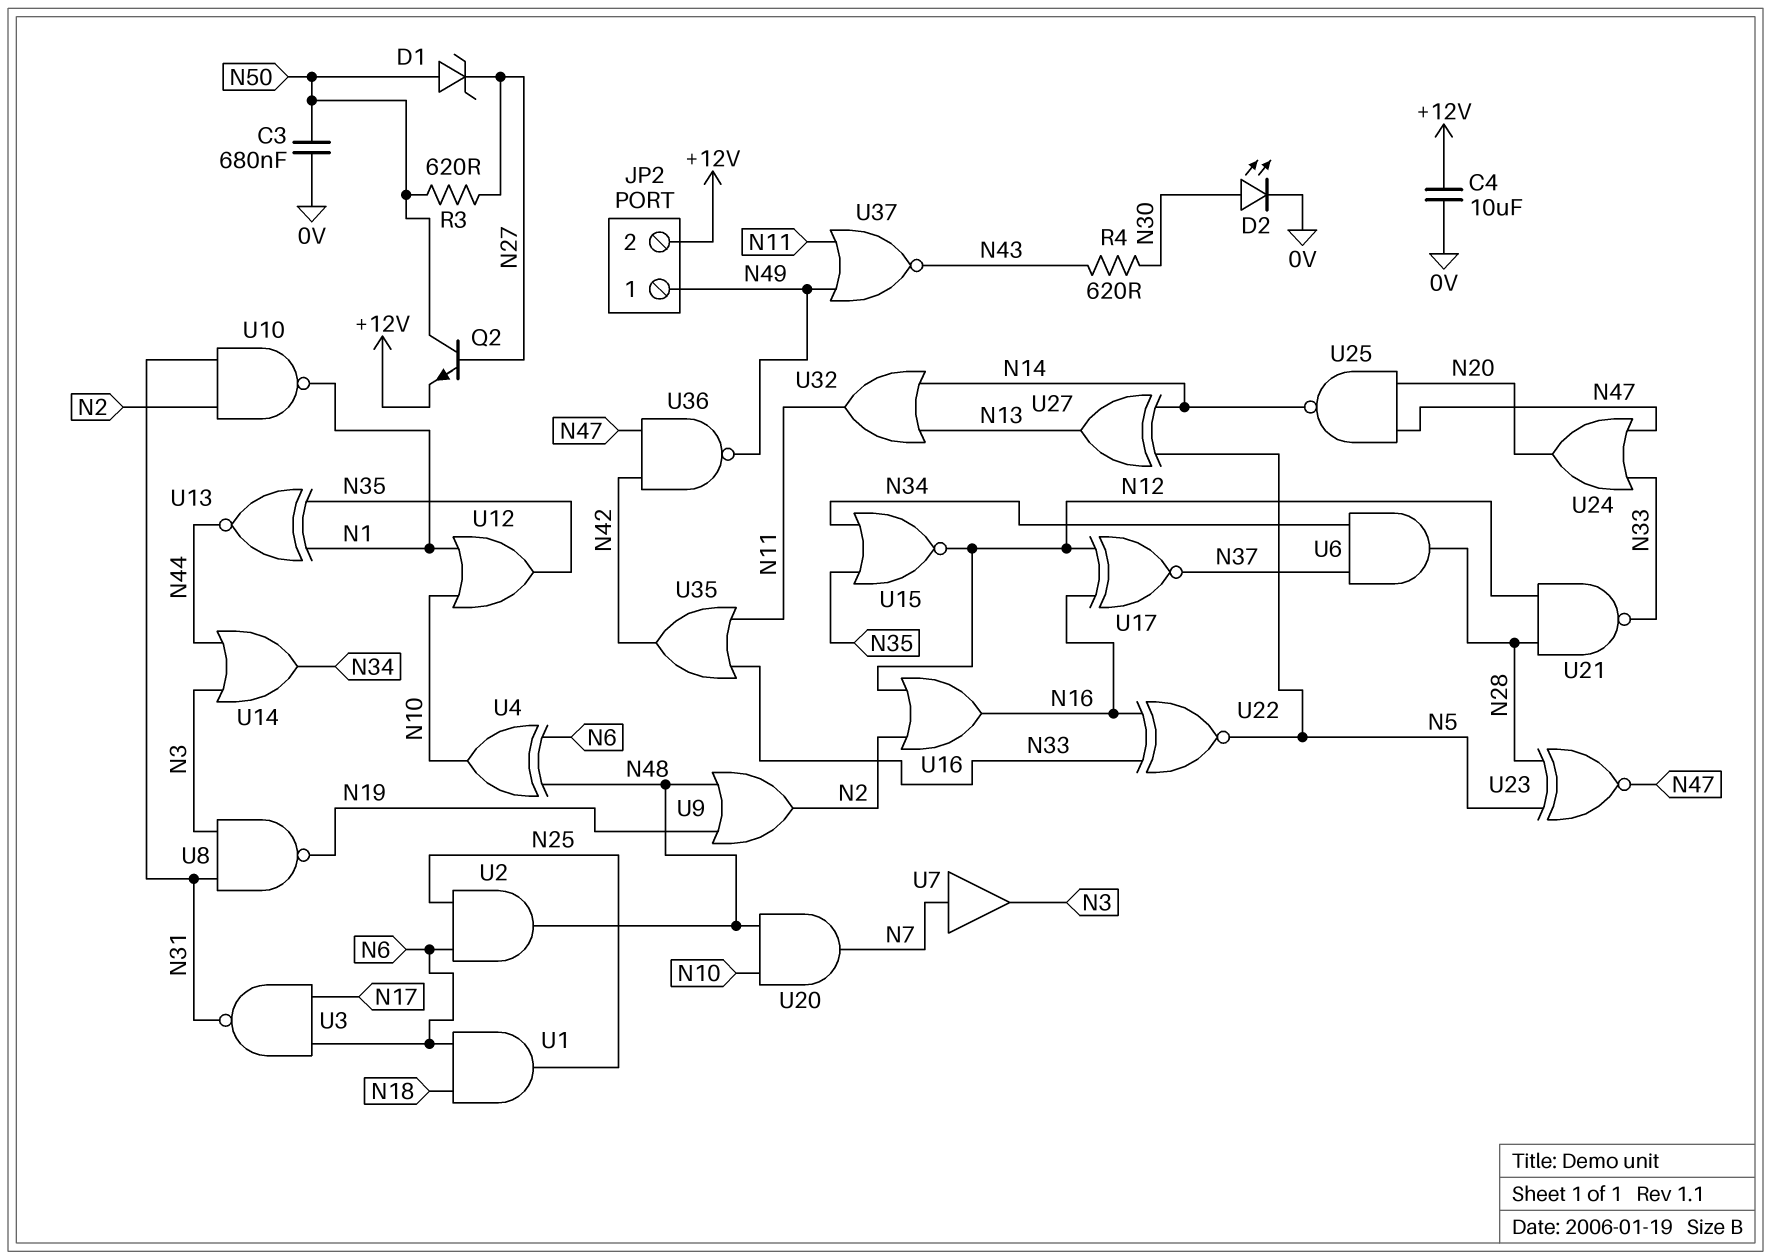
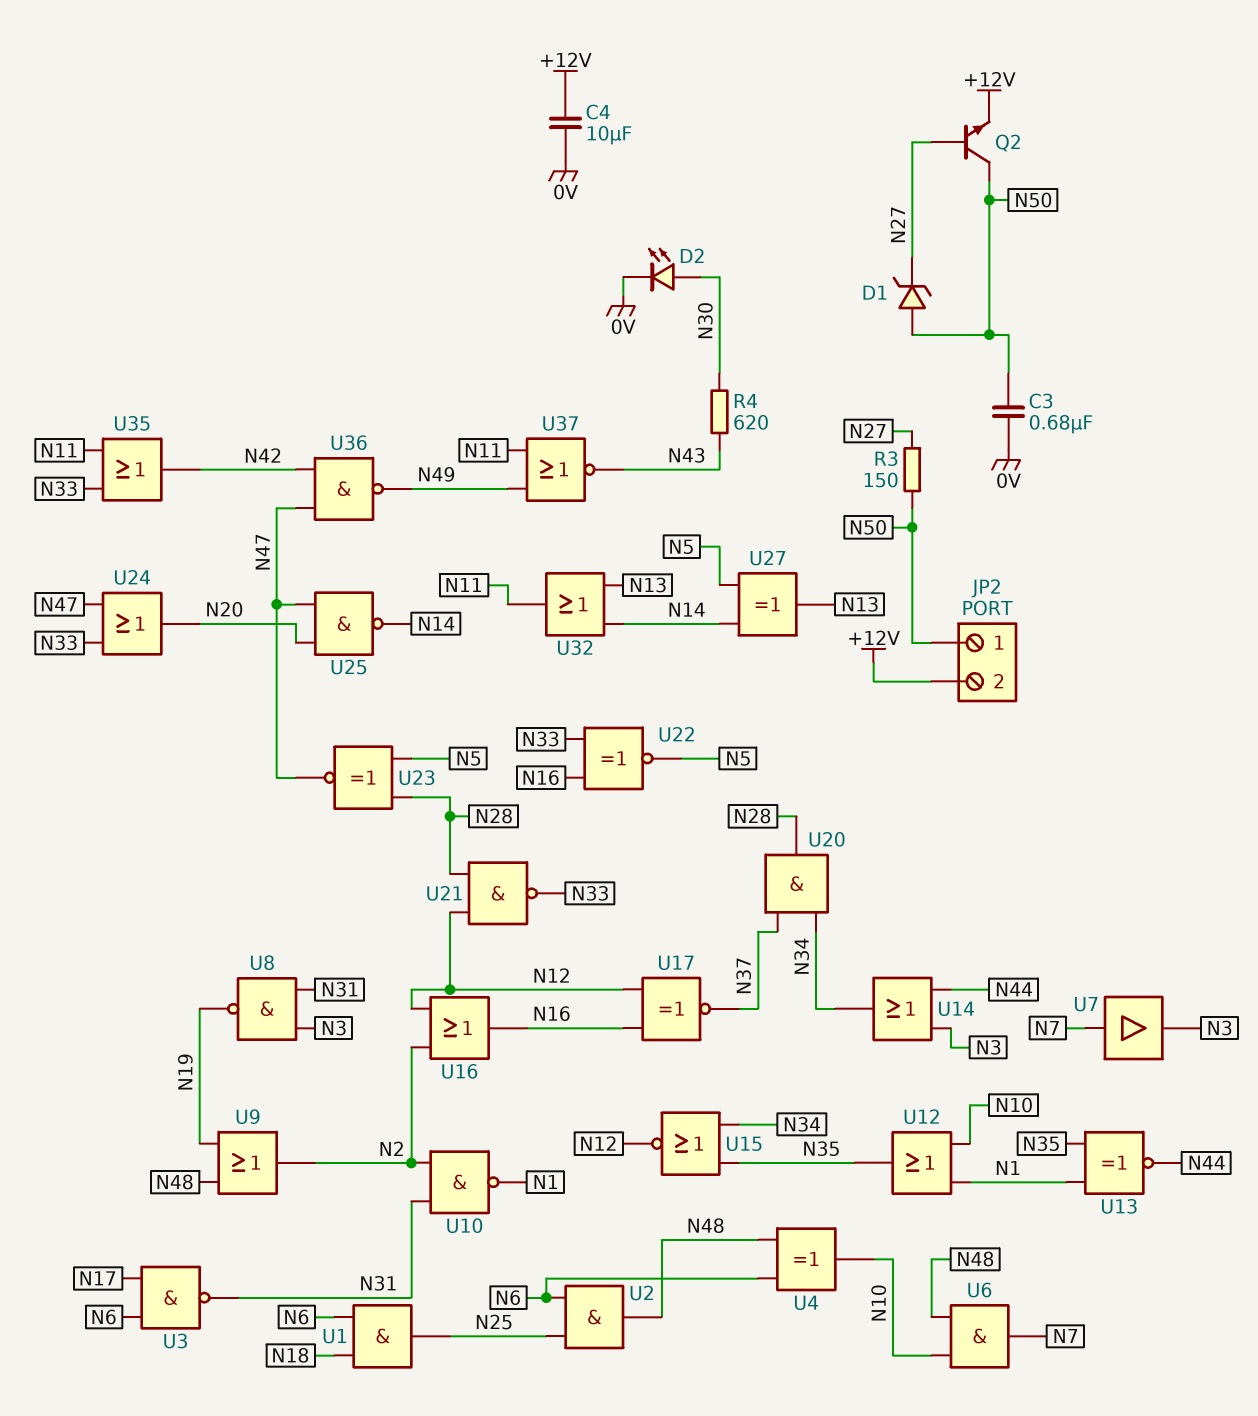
JP2 pin 1: N49 -> N50
R3: 620 (N27, N50) -> 150 (N27, N50)
U6: AND (in N34, in N37, out N28) -> AND (in N10, in N48, out N7)
U20: AND (in N10, in N48, out N7) -> AND (in N34, in N37, out N28)

